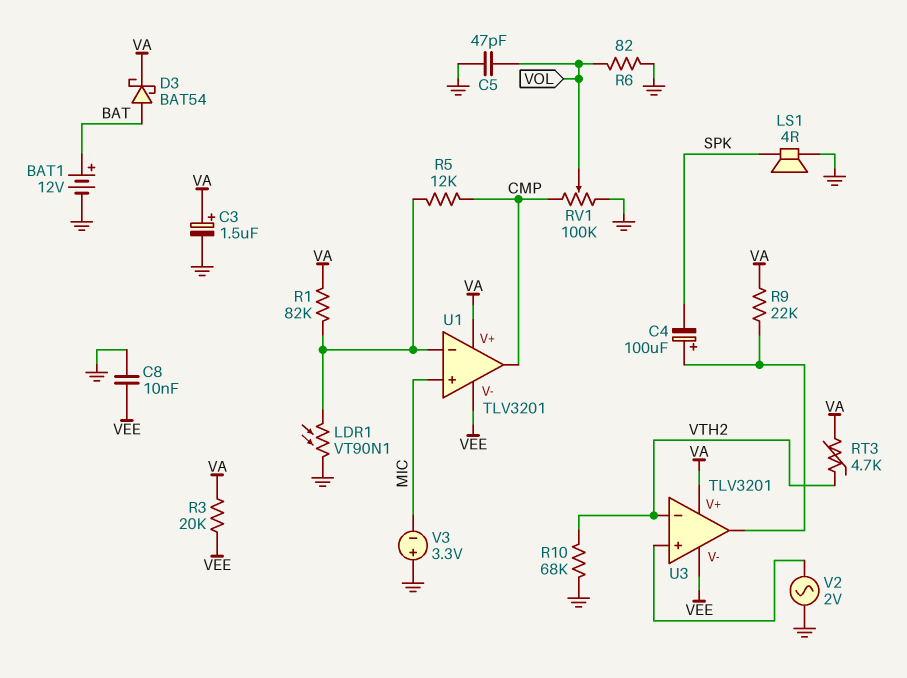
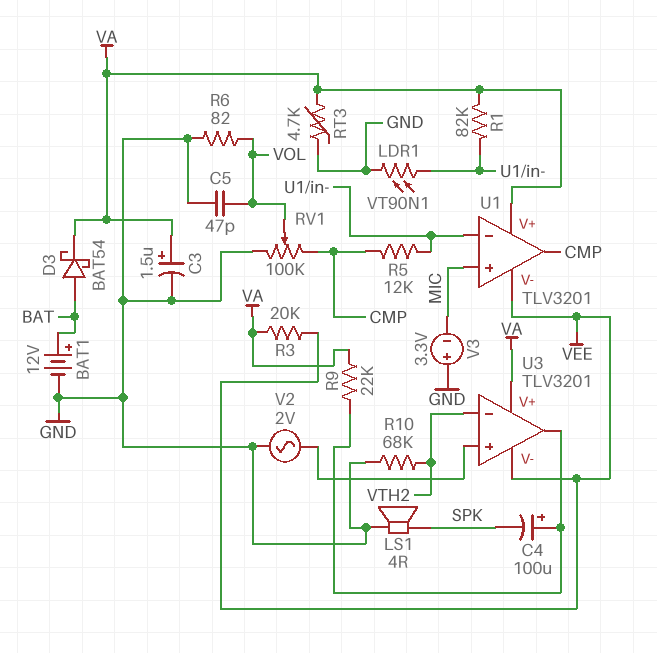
C8: 10nF (GND, VEE) -> none
RT3: 4.7k (VA, VTH2) -> 4.7k (GND, VA)

